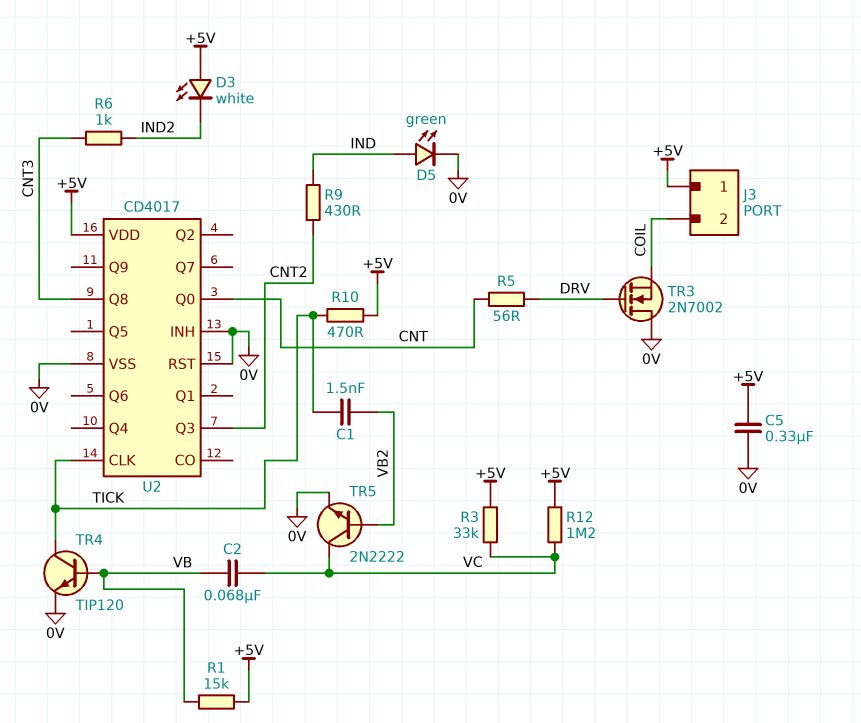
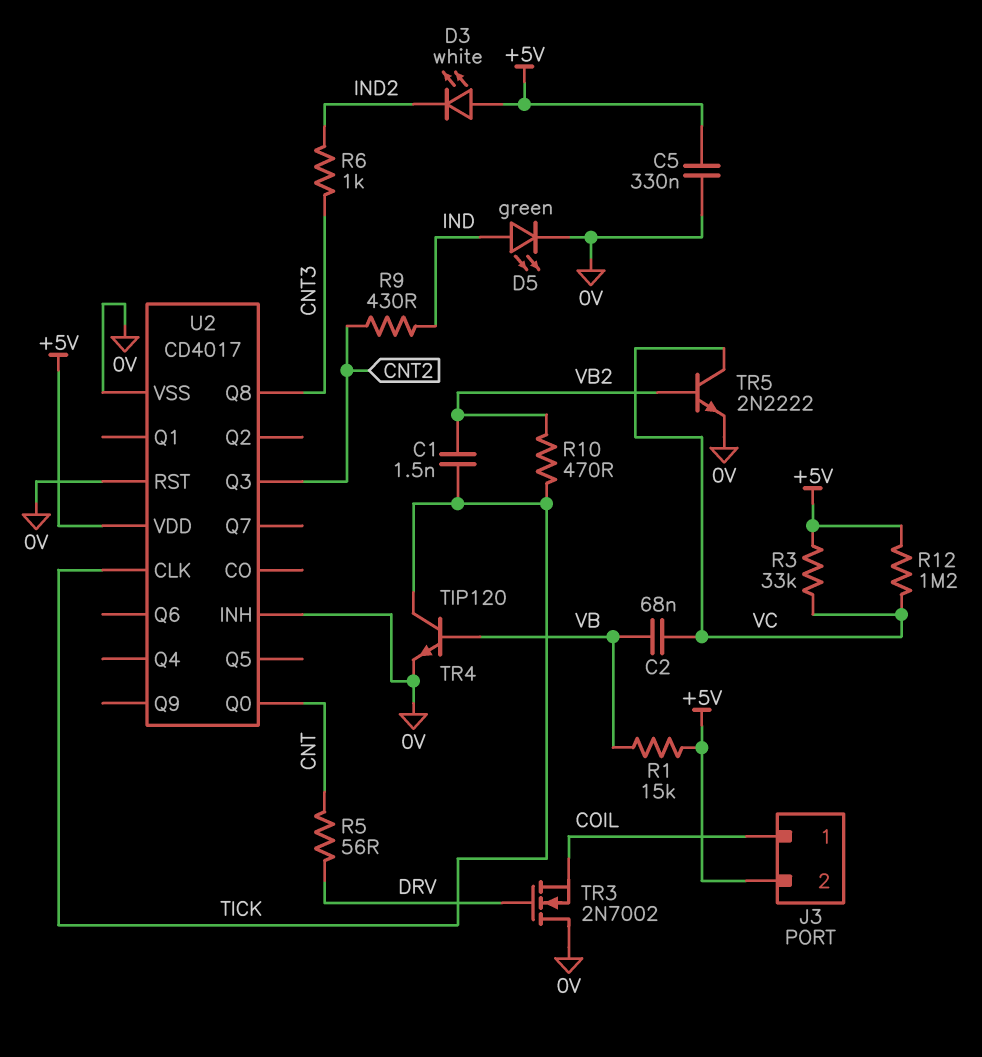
J3 pin 1: +5V -> COIL
J3 pin 2: COIL -> +5V
R10: 470 (+5V, TICK) -> 470 (TICK, VB2)

